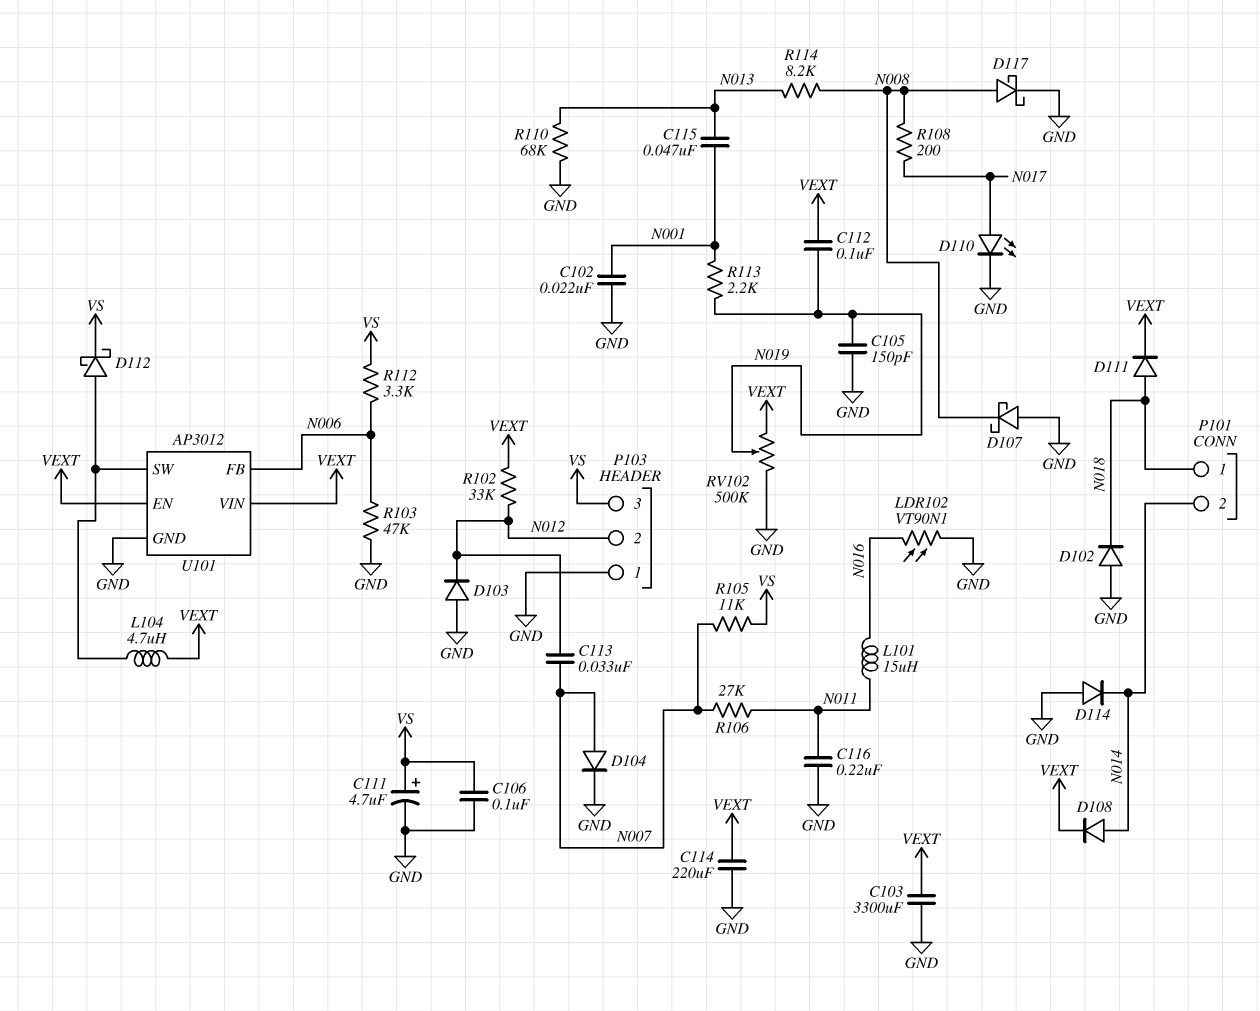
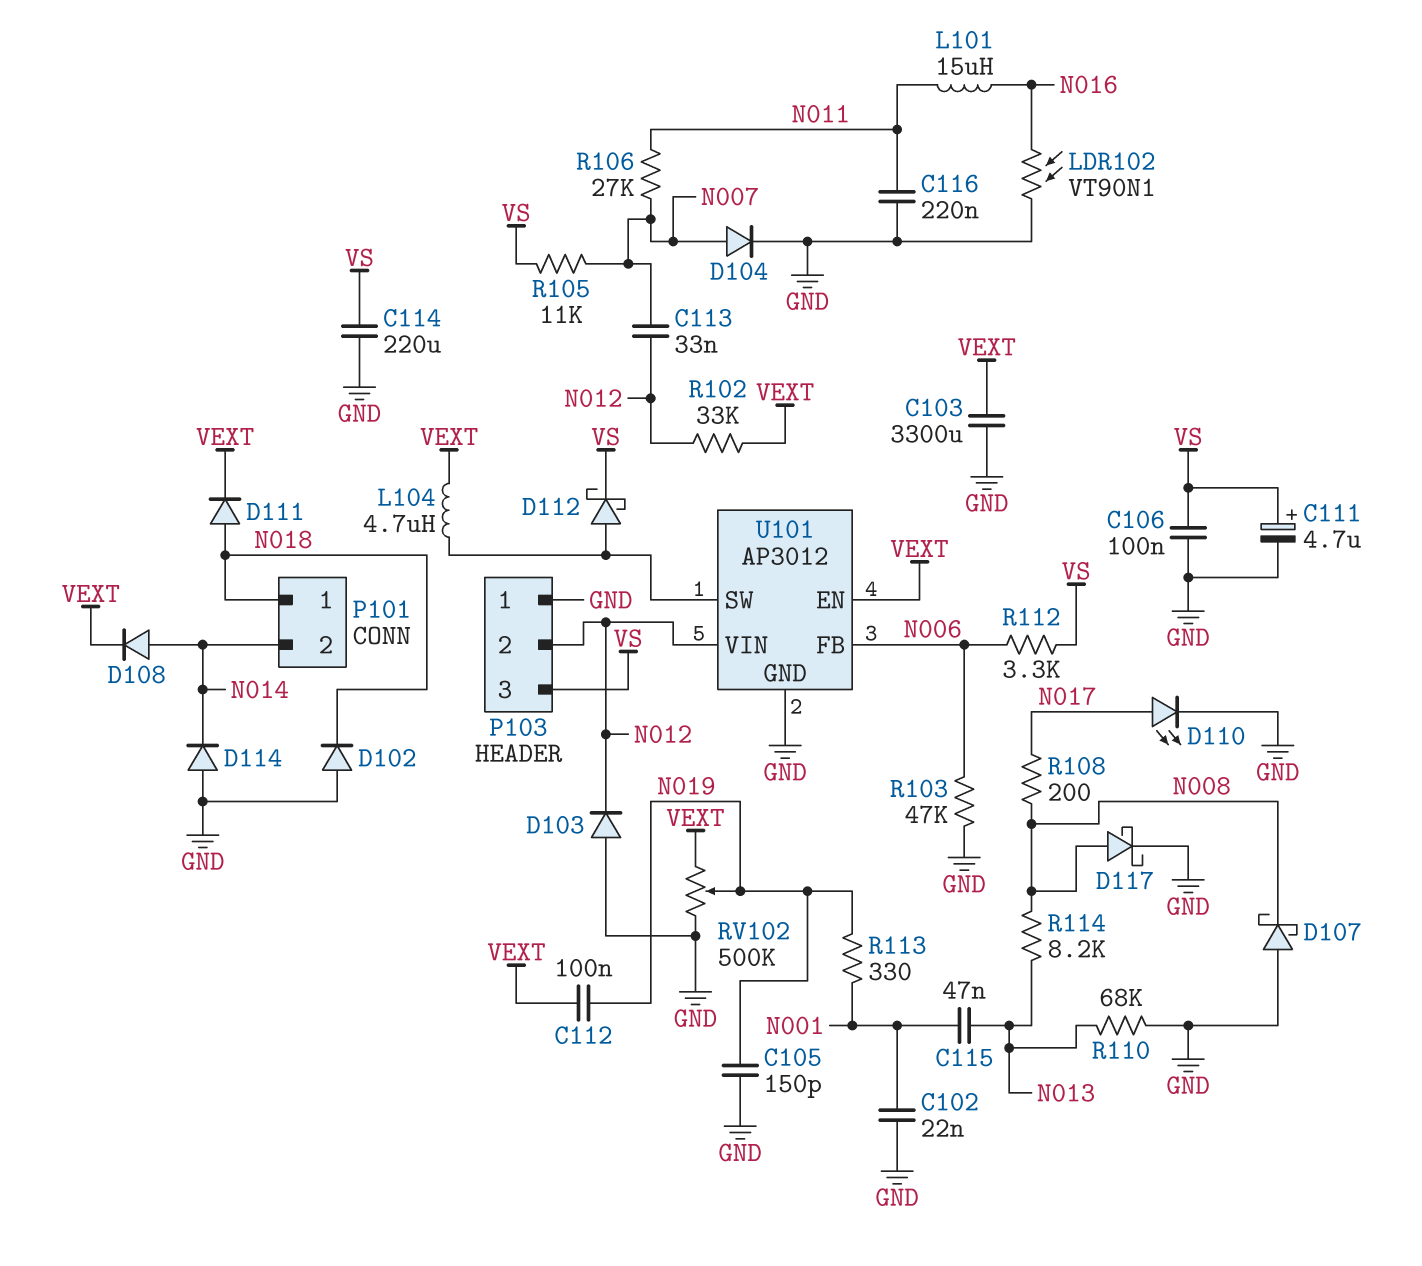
C114: 220uF (GND, VEXT) -> 220uF (GND, VS)
R113: 2.2k (N001, N019) -> 330 (N001, N019)
U101 pin VIN: VEXT -> N012

